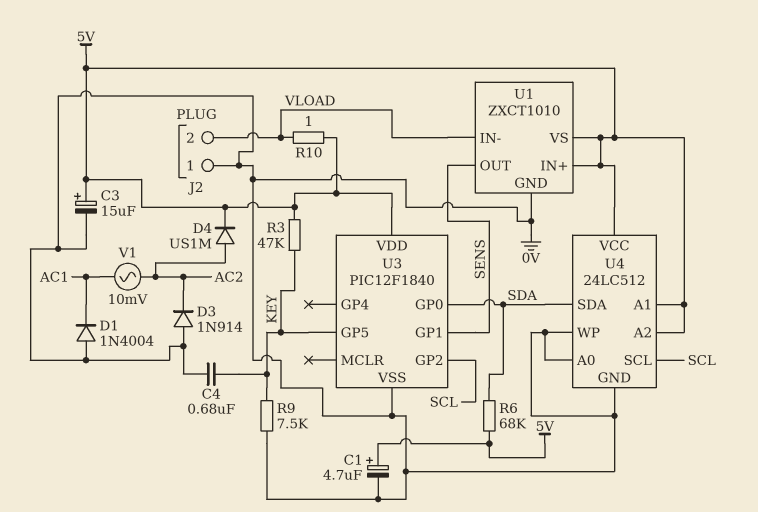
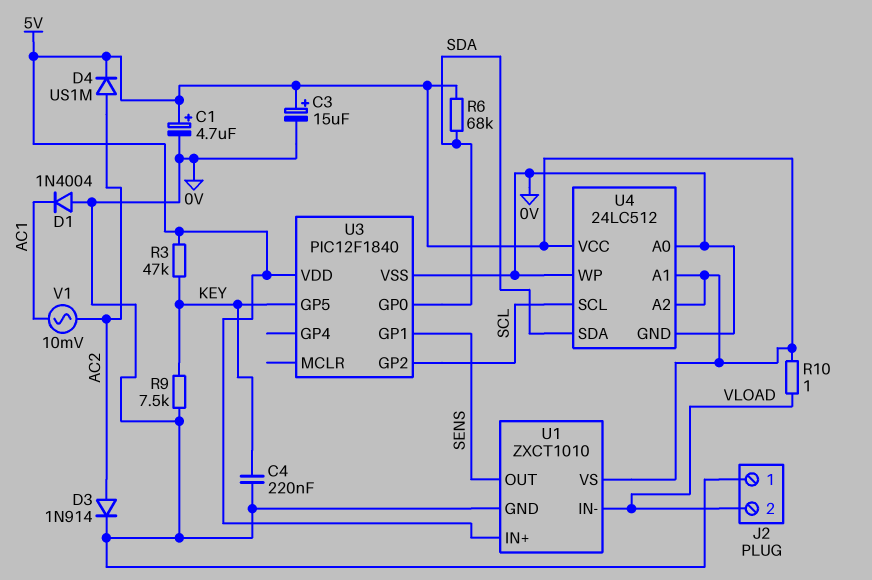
C4: 680nF (0V, KEY) -> 220nF (0V, KEY)
D3: diode 1N914 (A 0V, K AC2) -> diode 1N914 (A AC2, K 0V)

